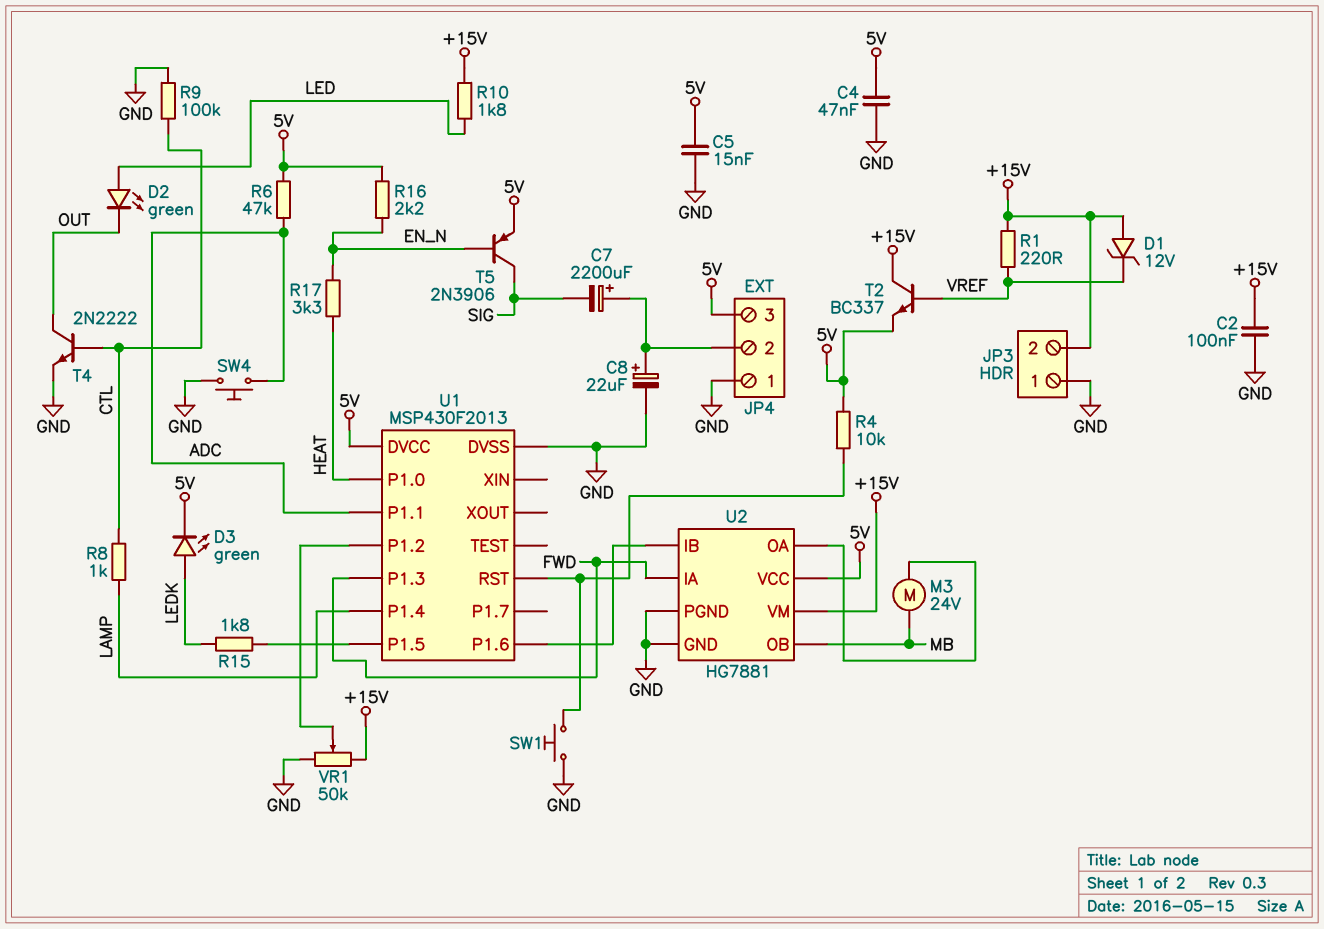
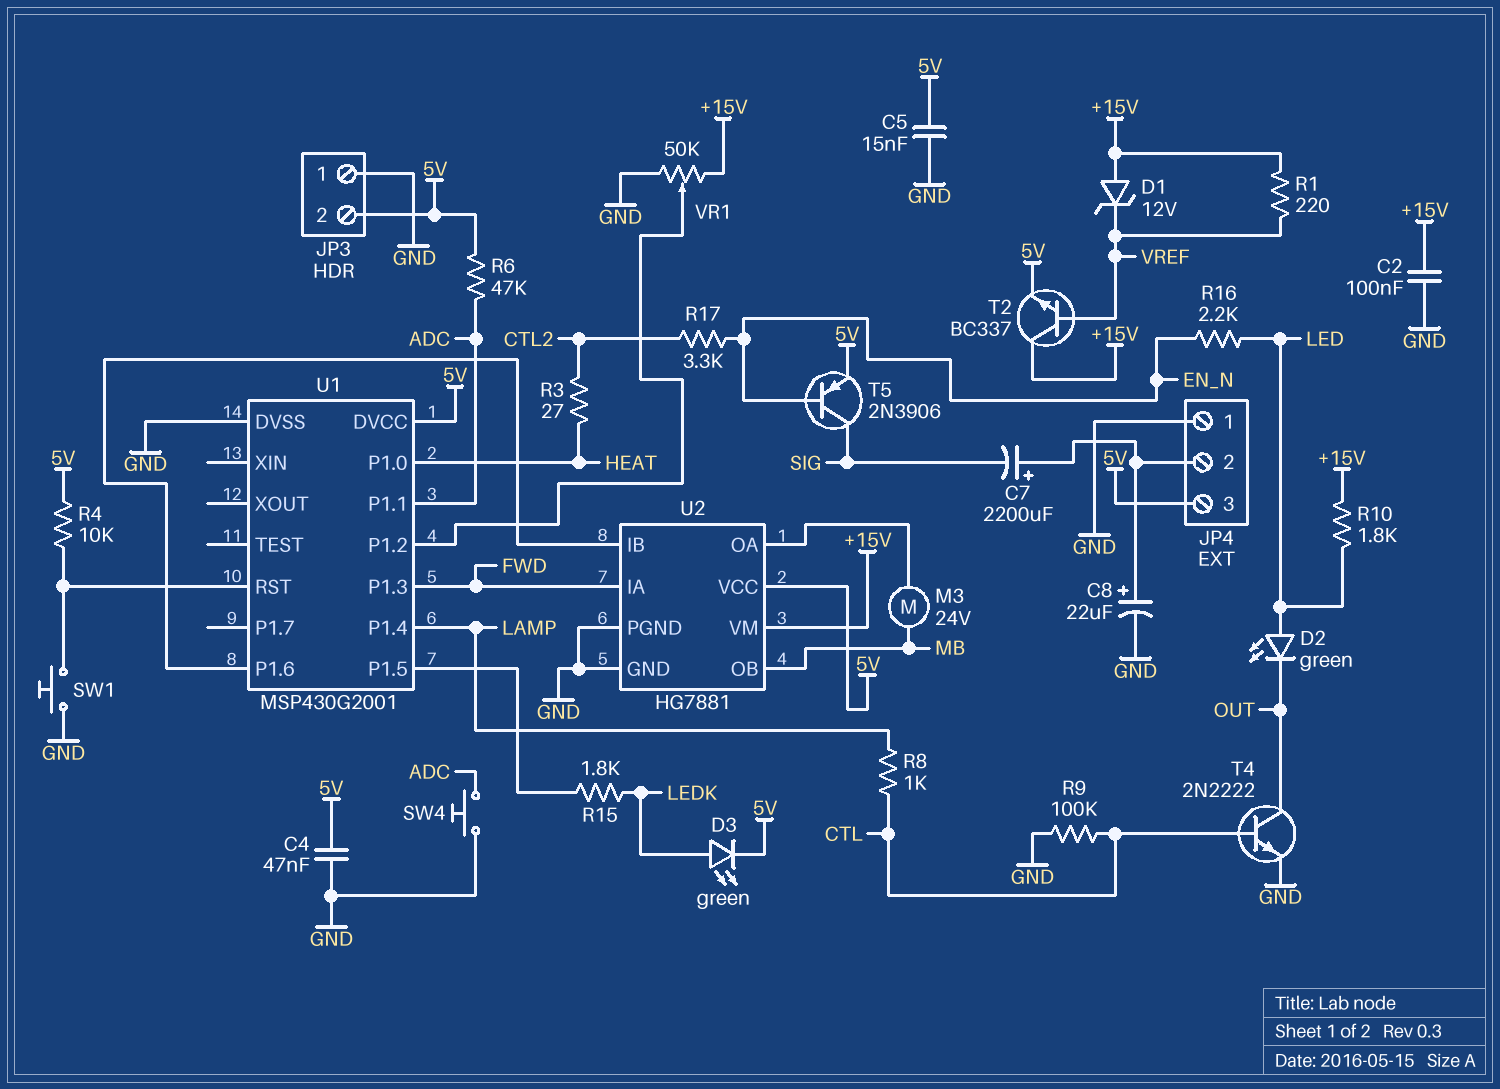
JP3 pin 2: +15V -> 5V
R3: none -> 27 (CTL2, HEAT)
R16: 2.2k (5V, EN_N) -> 2.2k (EN_N, LED)
R17: 3.3k (EN_N, HEAT) -> 3.3k (CTL2, EN_N)
U1: MSP430F2013 -> MSP430G2001

